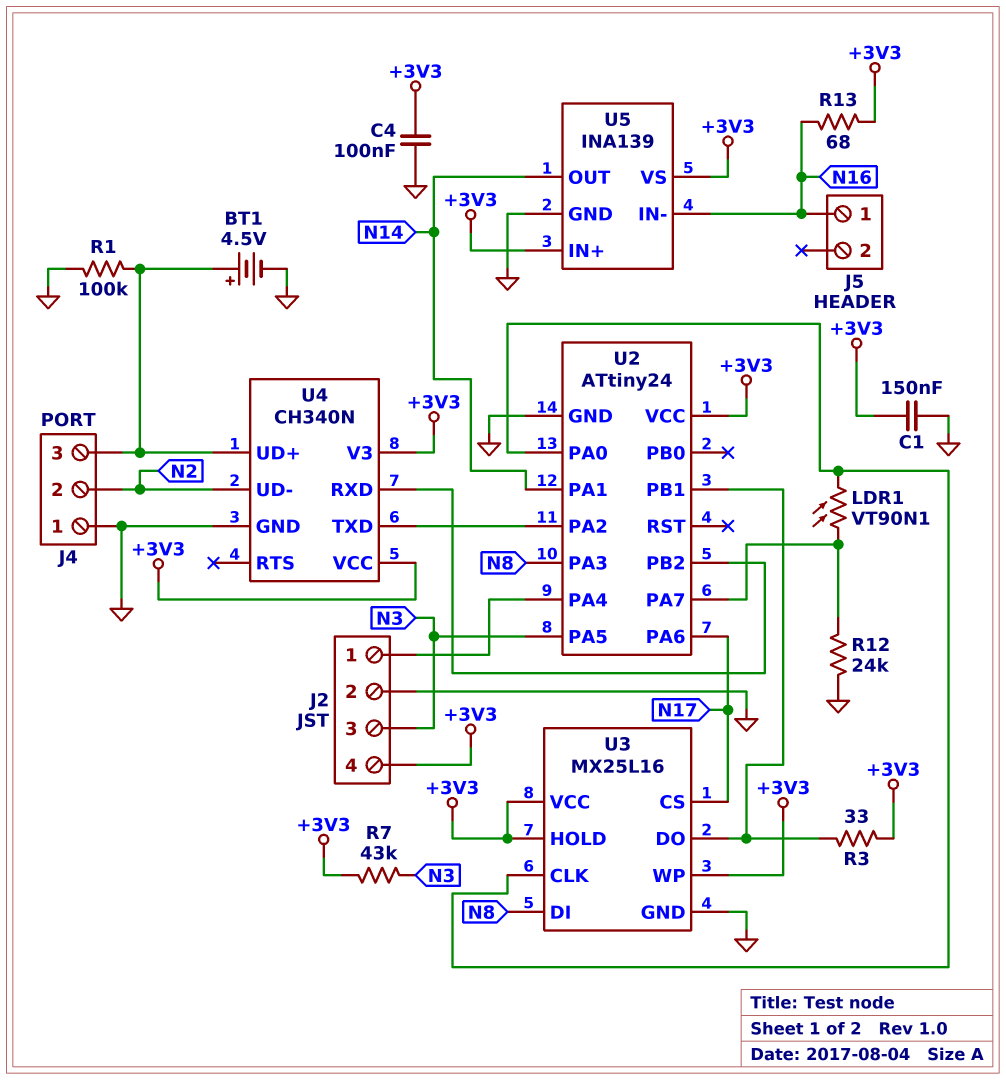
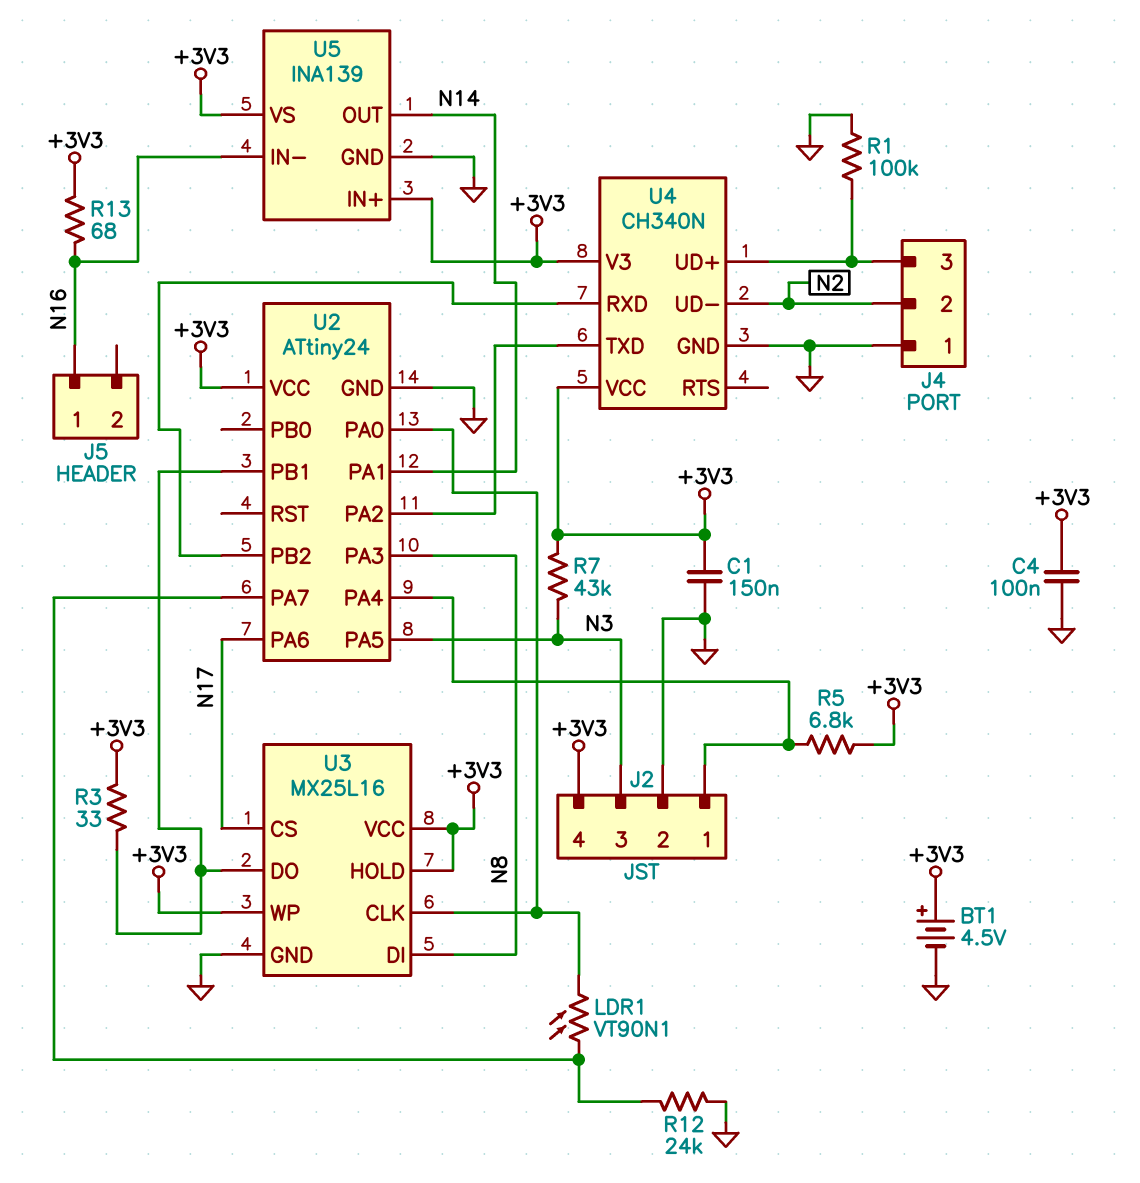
BT1: 4.5V (plus J4/3, minus GND) -> 4.5V (plus +3V3, minus GND)
R5: none -> 6.8k (+3V3, J2/1)

